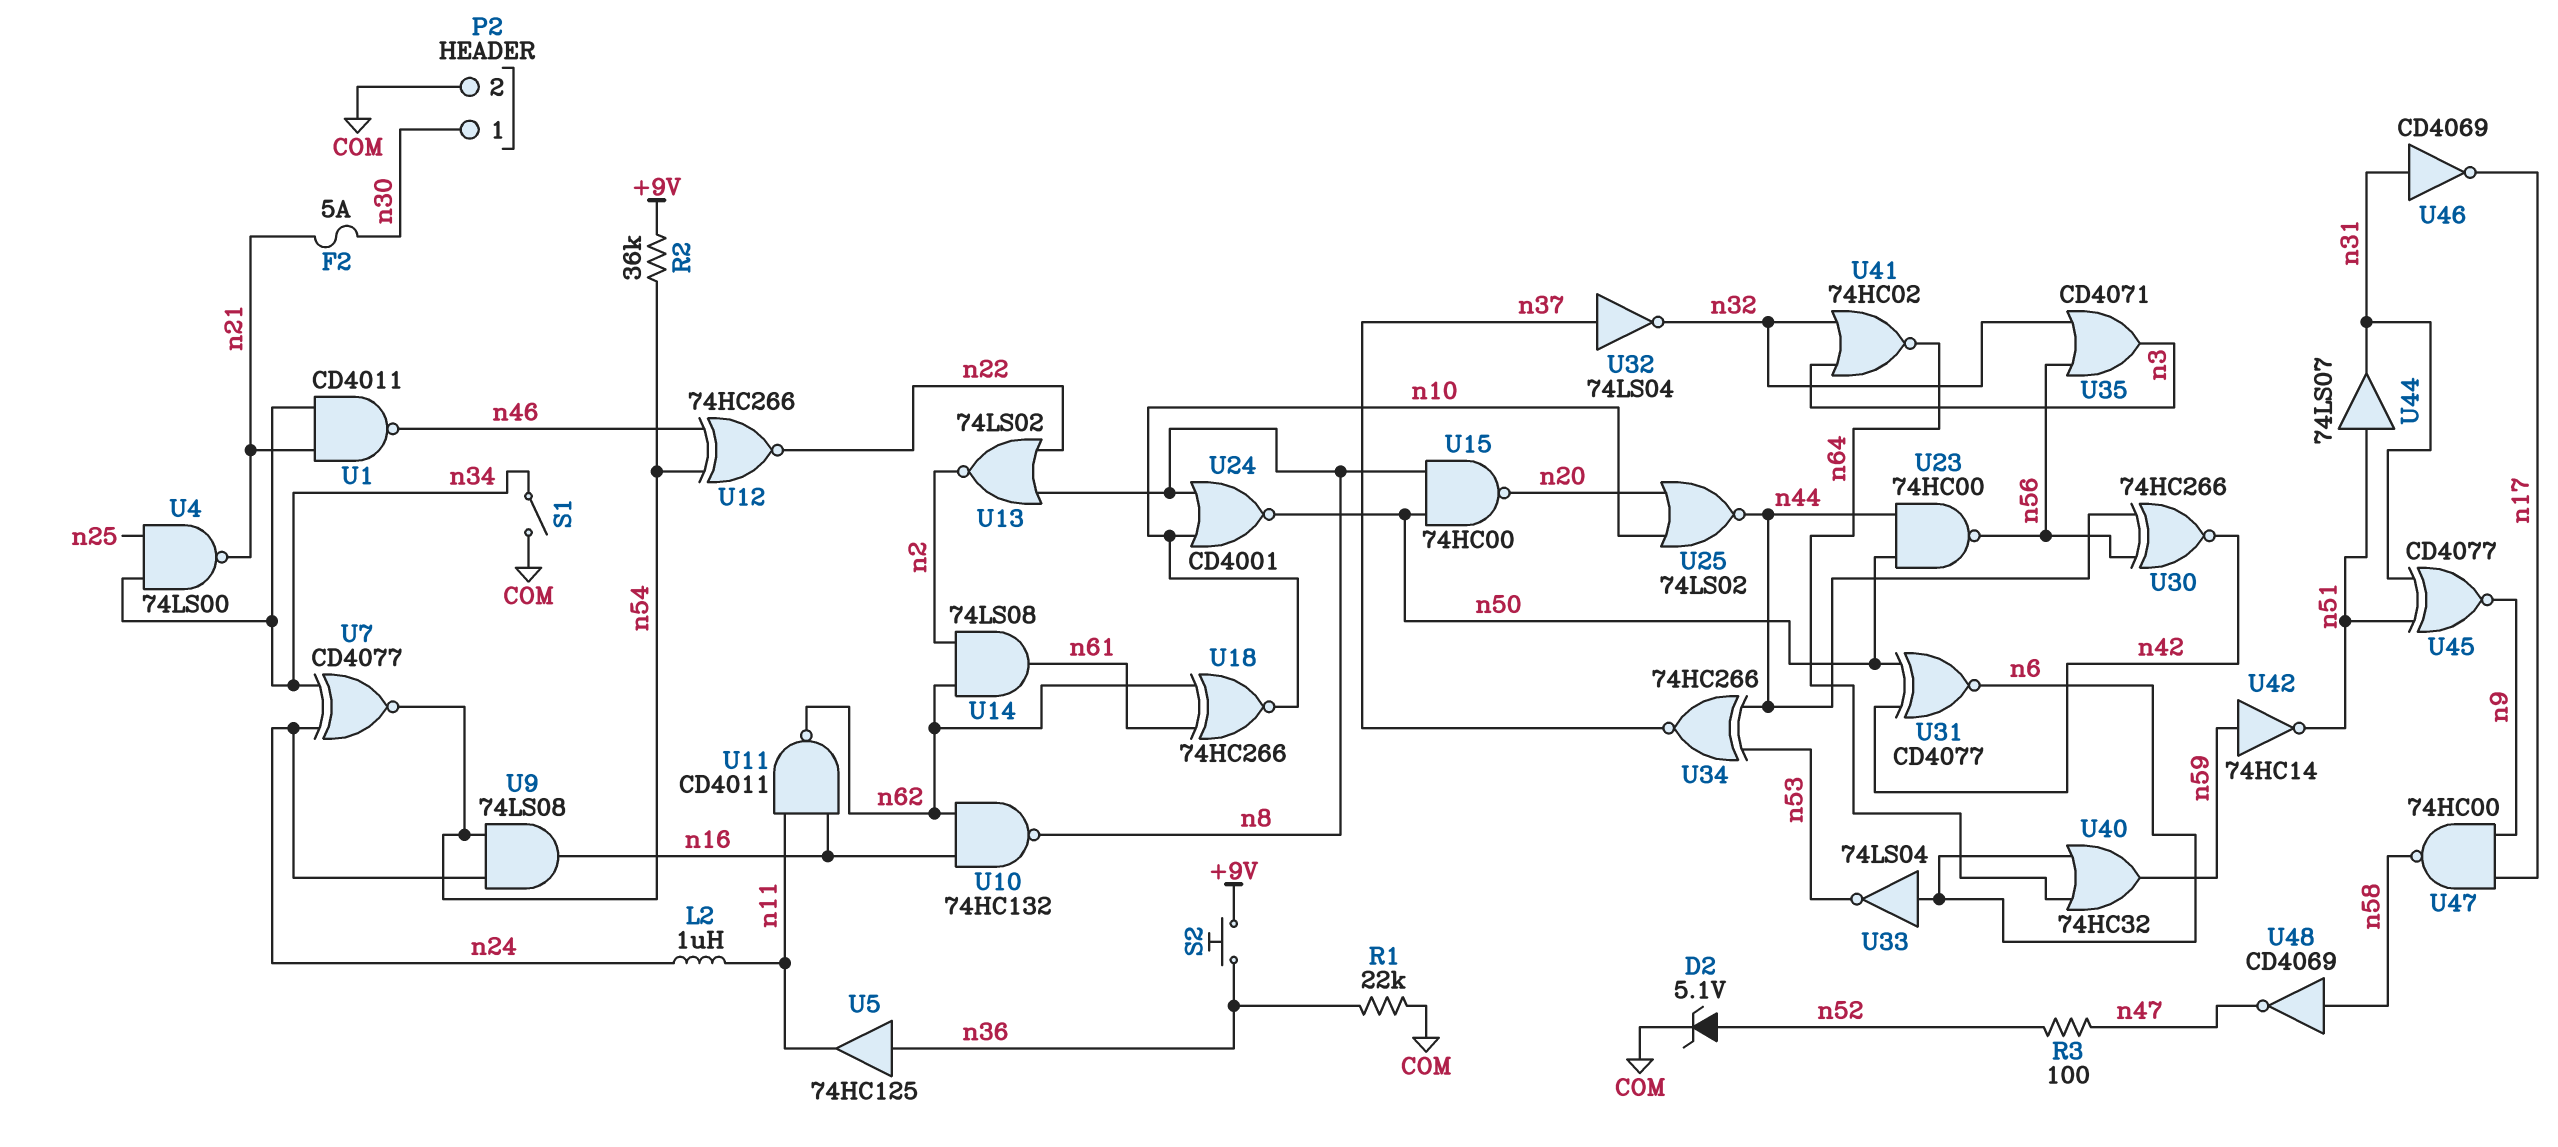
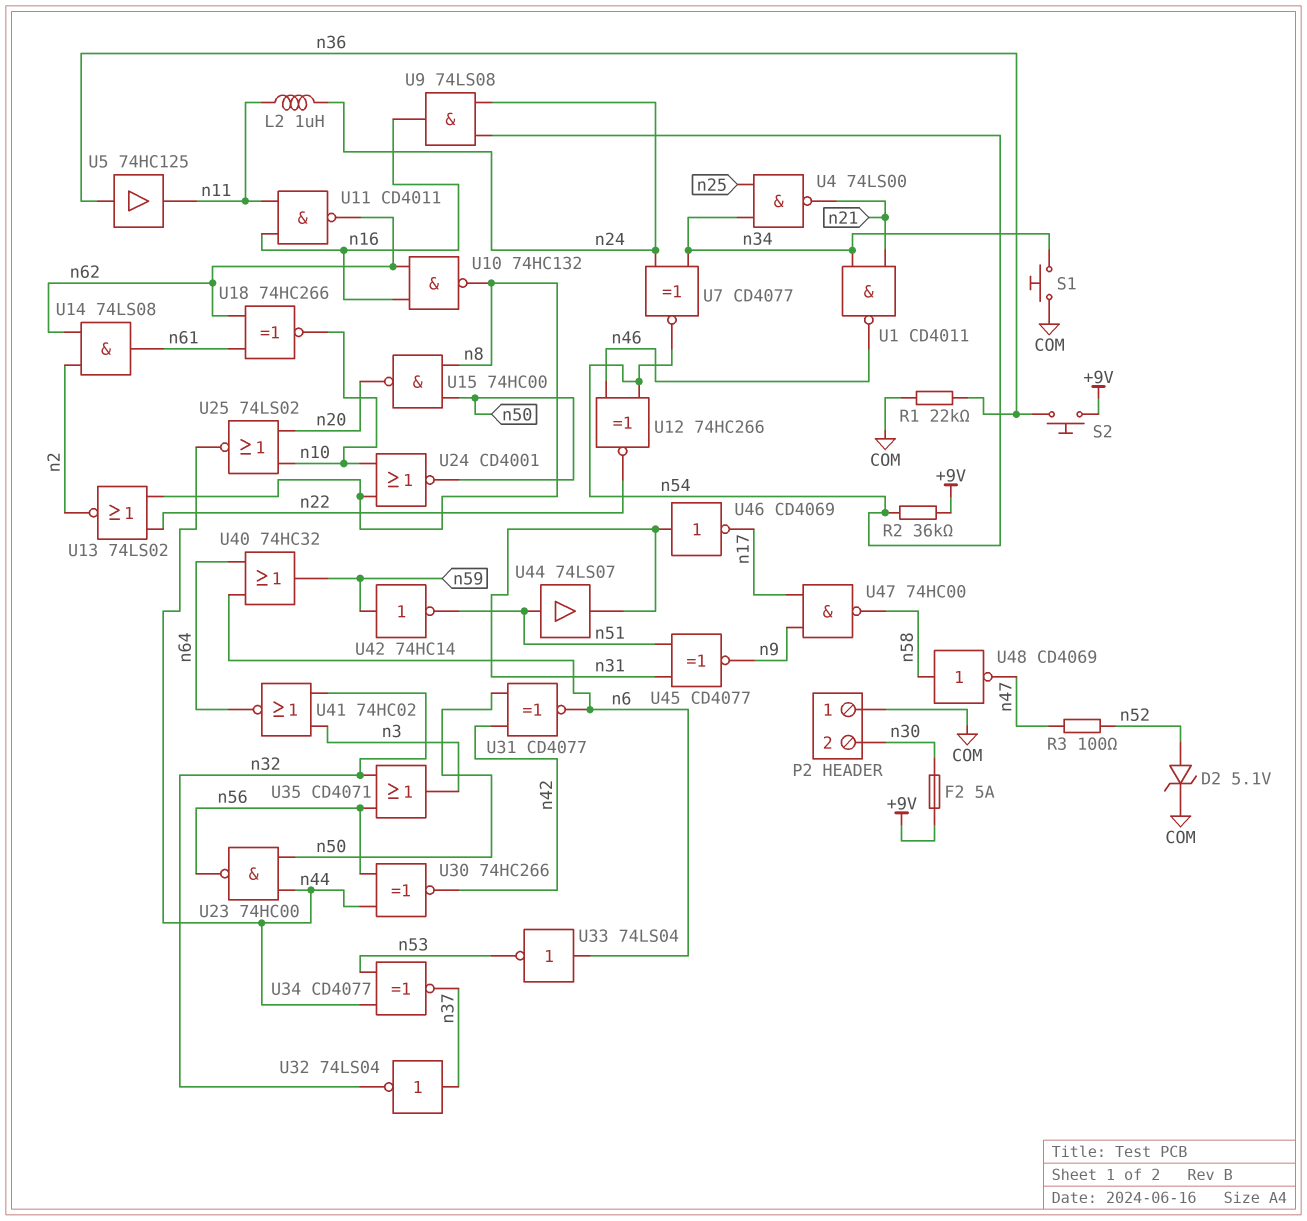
F2: 5A (n21, n30) -> 5A (+9V, n30)
P2 pin 1: n30 -> COM
P2 pin 2: COM -> n30
S1: switch (COM, n34) -> button (COM, n34)
U34: XNOR 74HC266 (in n44, in n53, out n37) -> XNOR CD4077 (in n44, in n53, out n37)

